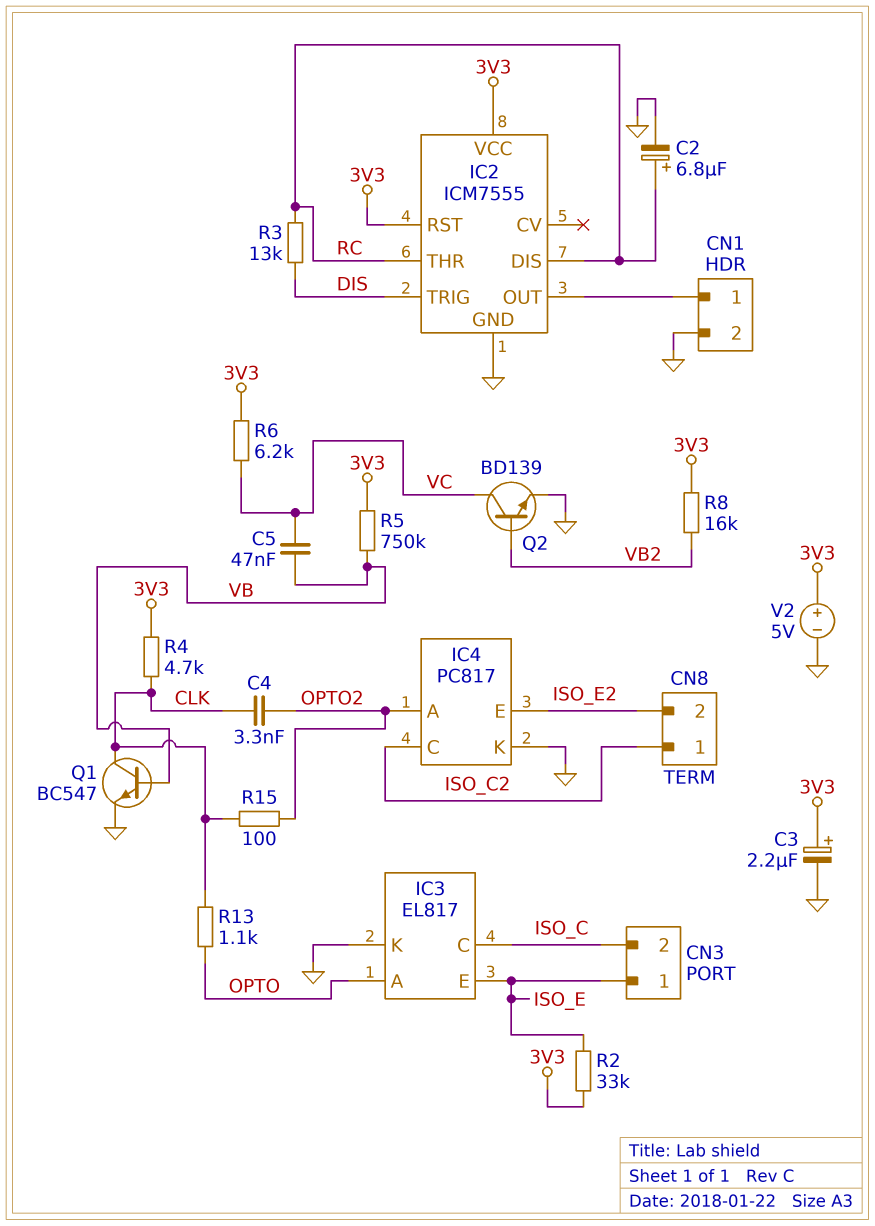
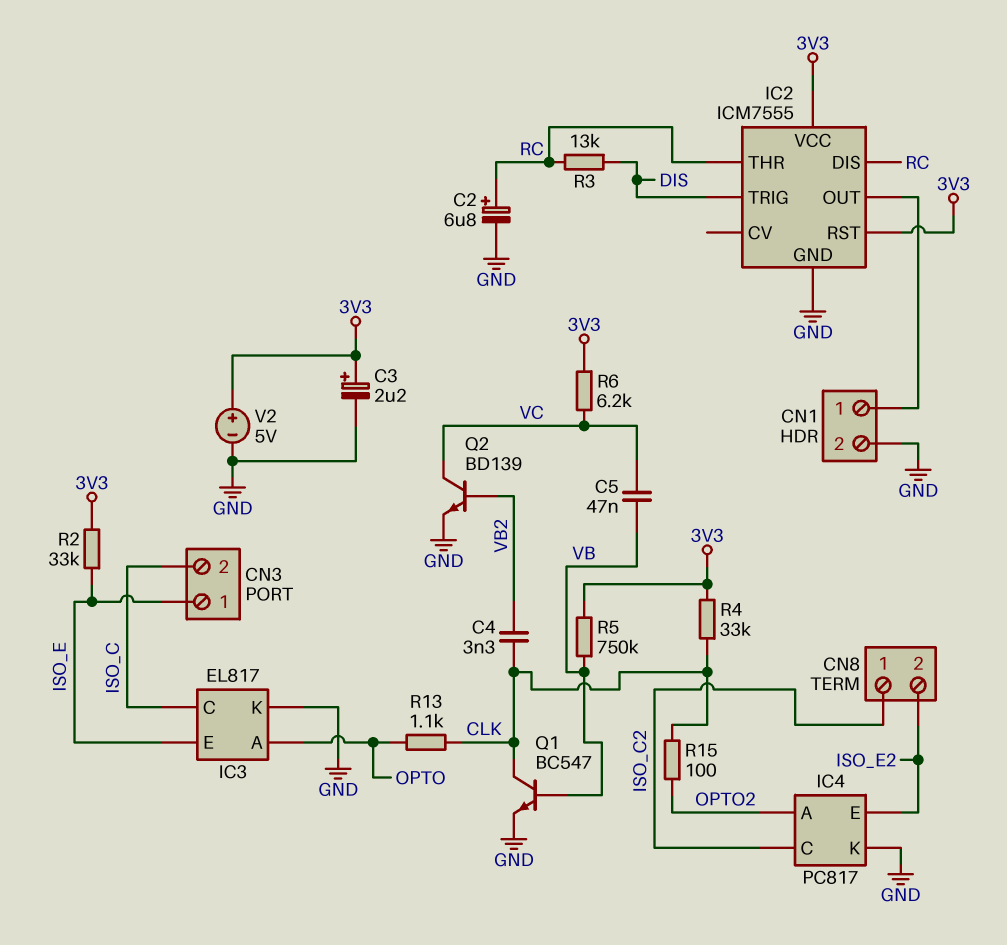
C4: 3.3nF (CLK, OPTO2) -> 3.3nF (CLK, VB2)
R4: 4.7k (3V3, CLK) -> 33k (3V3, CLK)
R8: 16k (3V3, VB2) -> none

